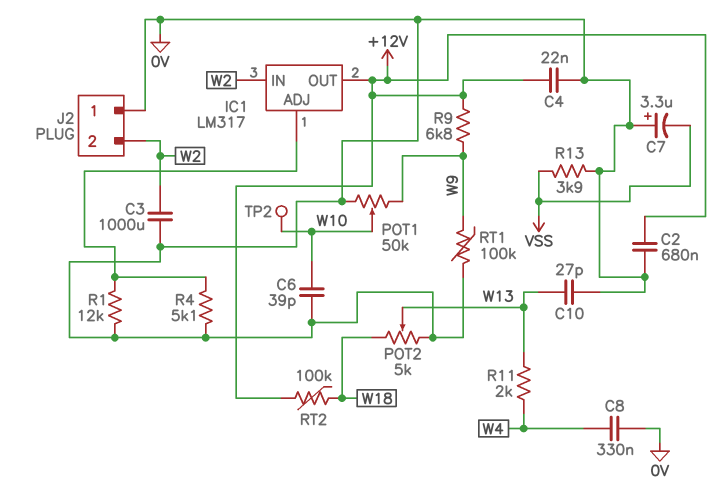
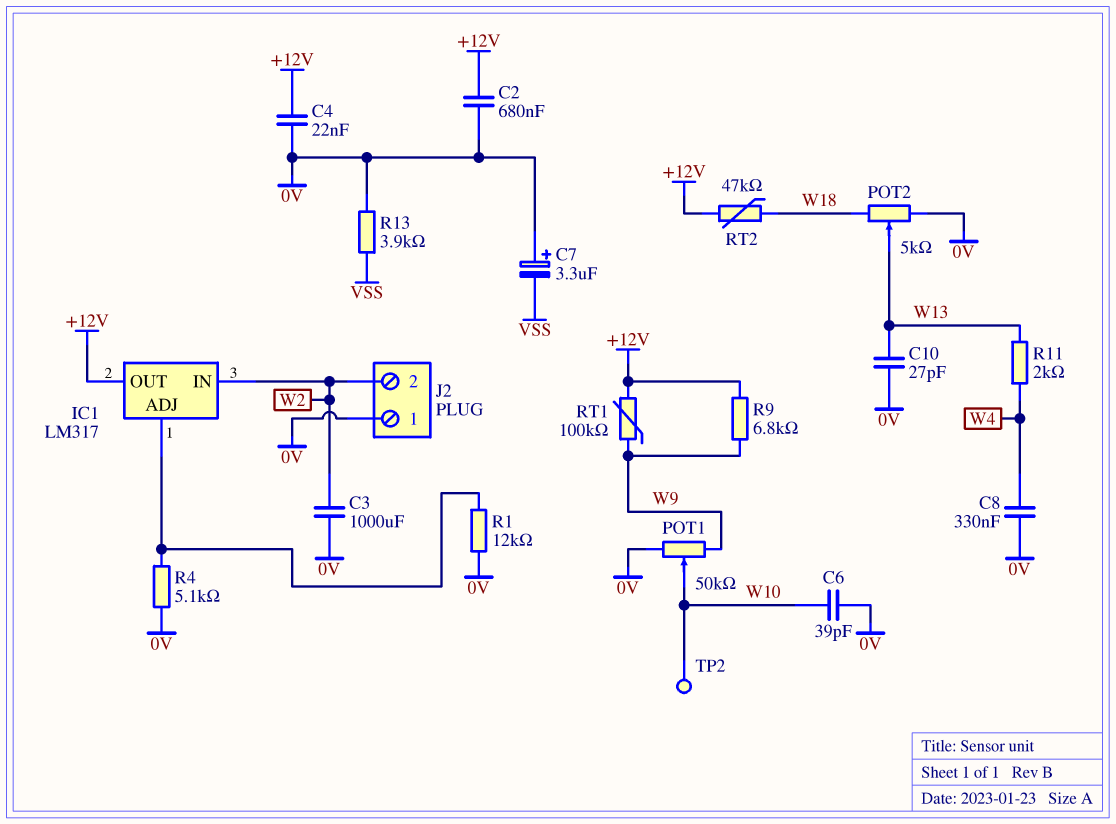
RT1: 100k (0V, W9) -> 100k (+12V, W9)
RT2: 100k (+12V, W18) -> 47k (+12V, W18)

